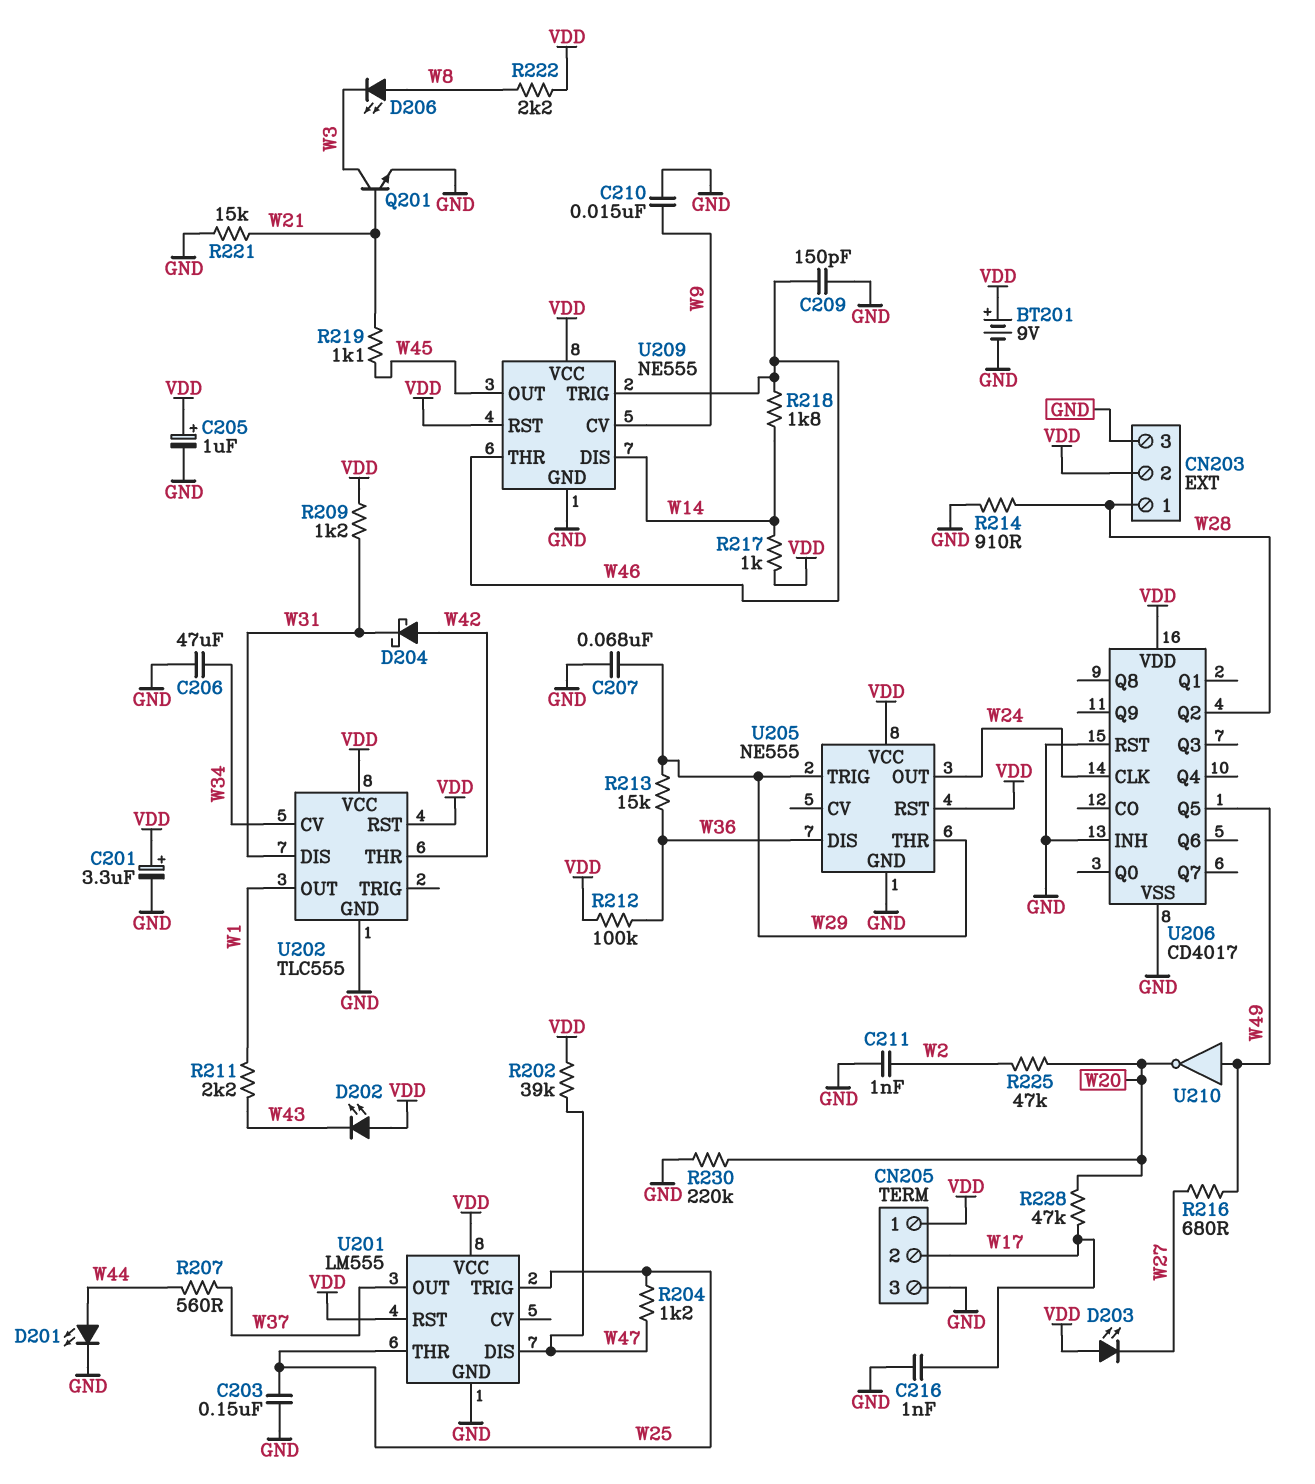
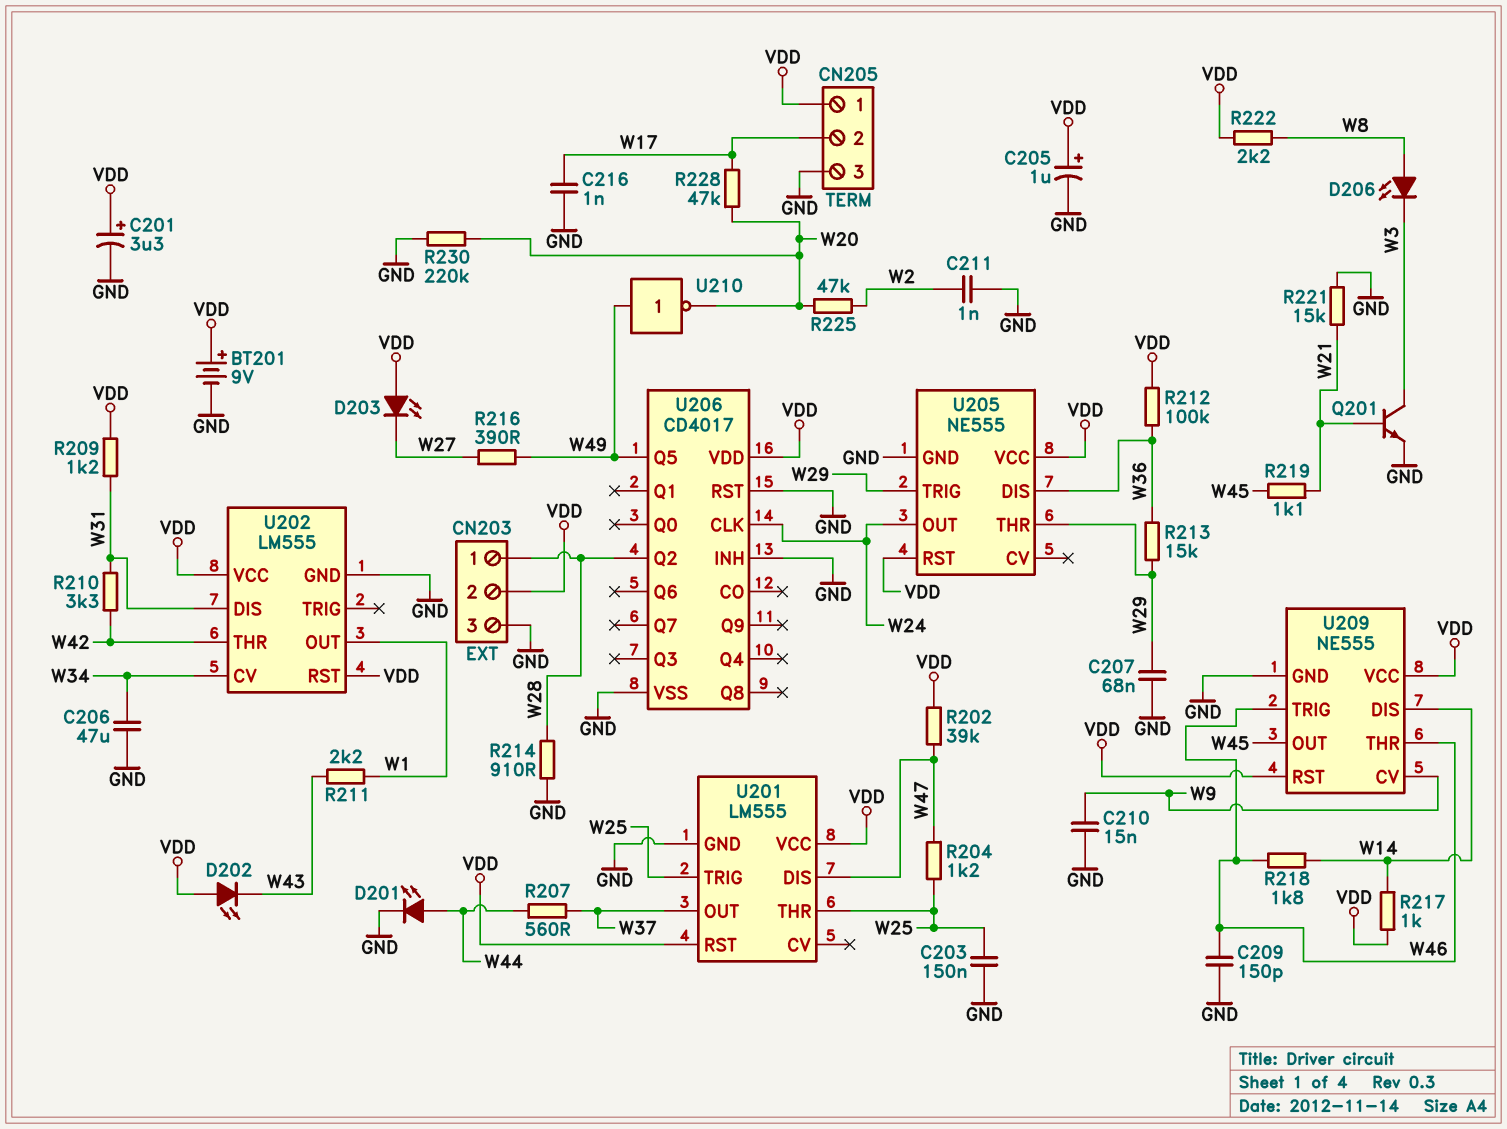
D204: schottky (A W42, K W31) -> none
R210: none -> 3.3k (W31, W42)
R216: 680 (W27, W49) -> 390 (W27, W49)
U202: TLC555 -> LM555

